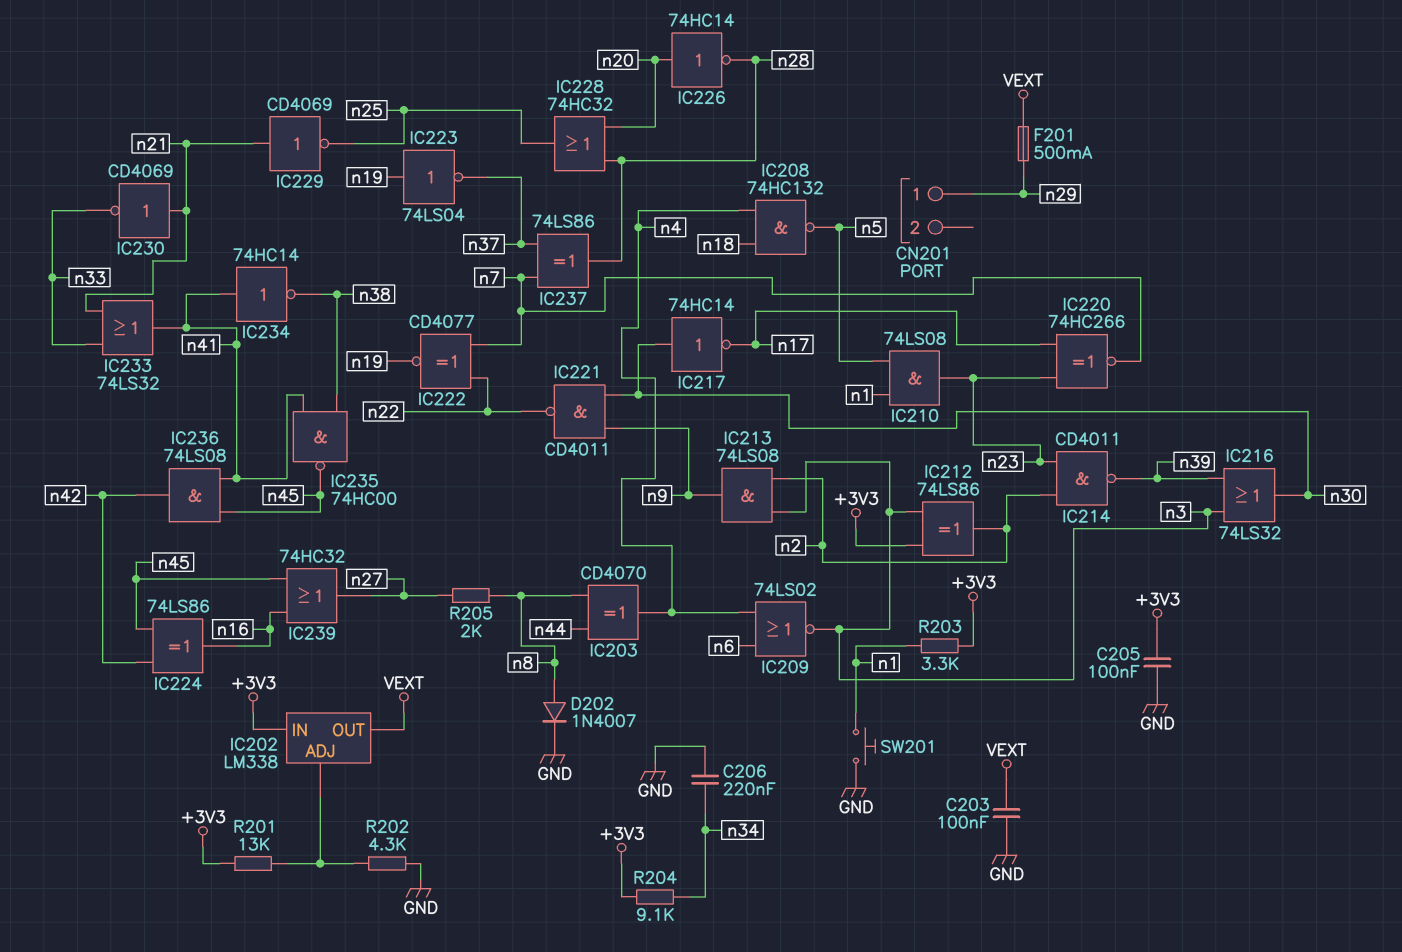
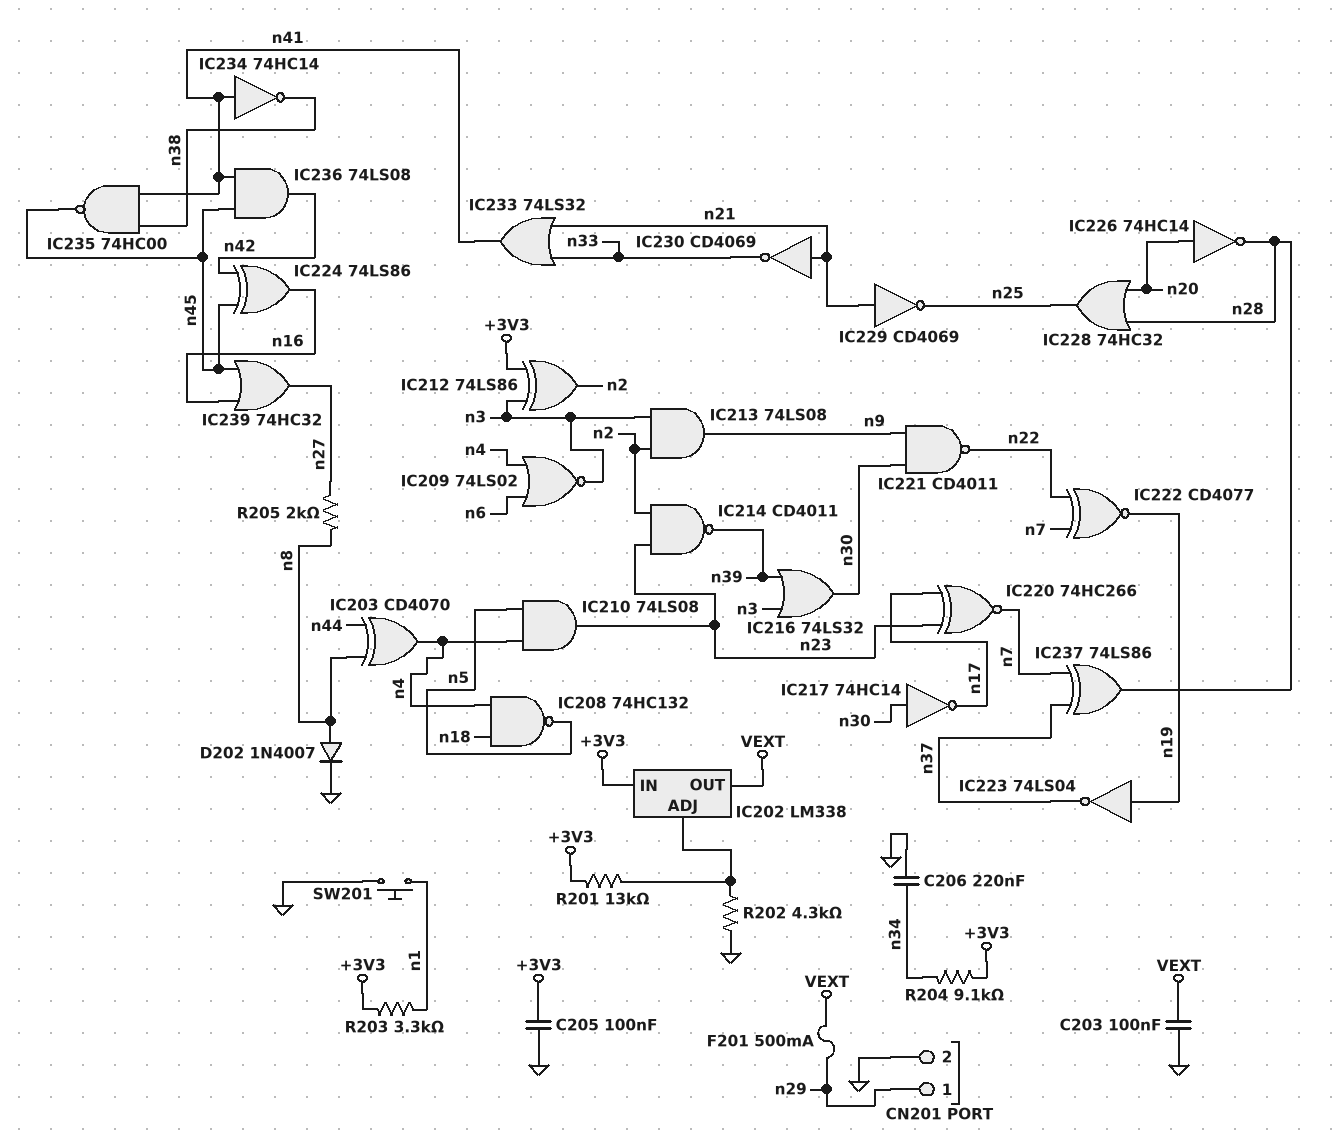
CN201 pin 2: none -> GND
IC210: AND 74LS08 (in n1, in n5, out n23) -> AND 74LS08 (in n4, in n5, out n23)

